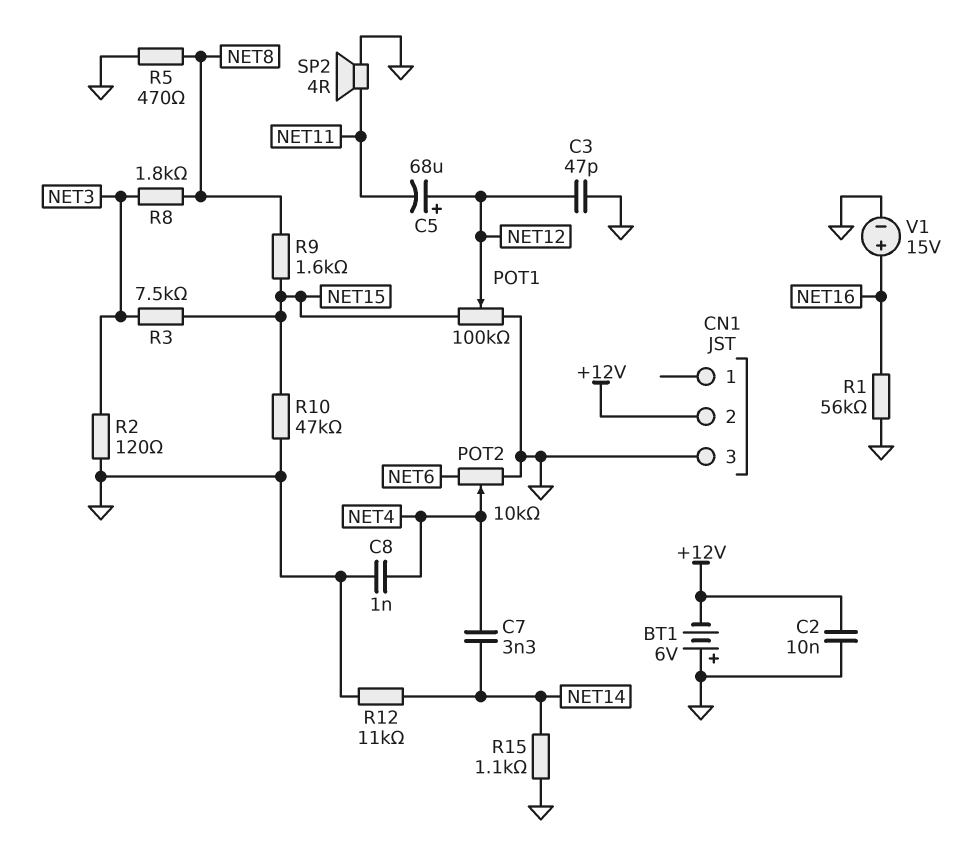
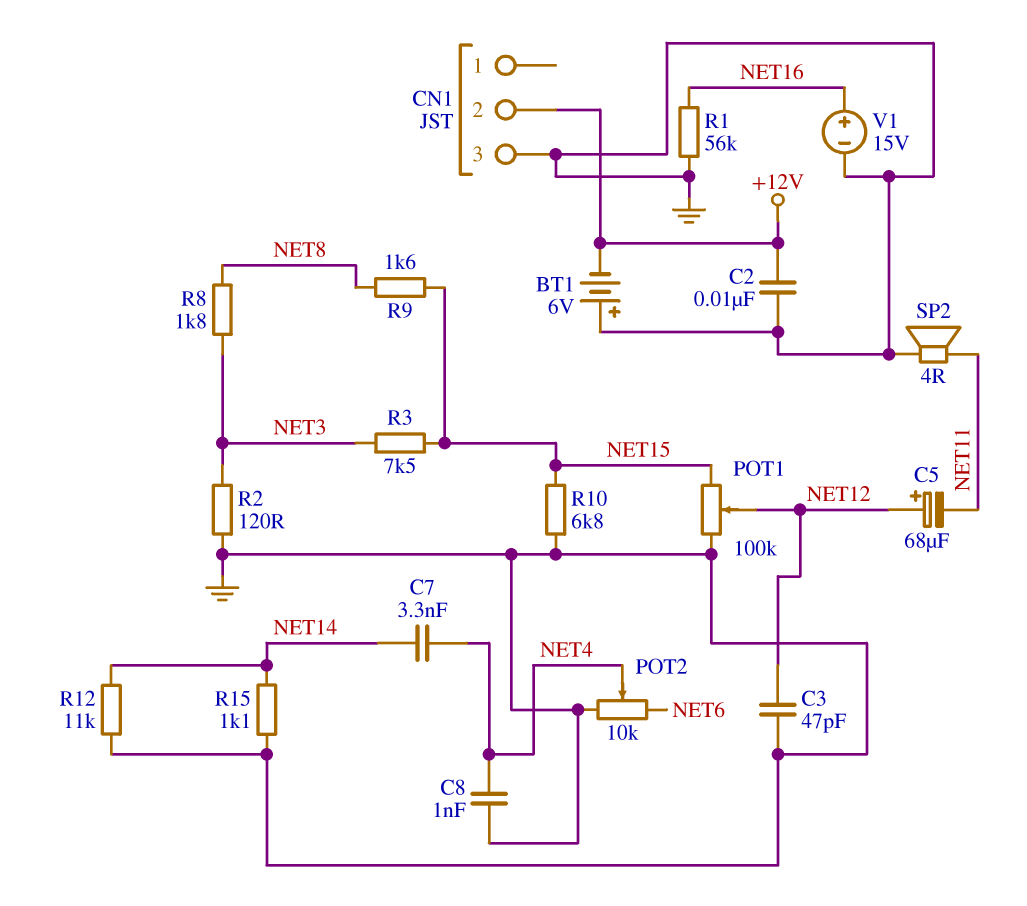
R5: 470 (GND, NET8) -> none
R10: 47k (GND, NET15) -> 6.8k (GND, NET15)

